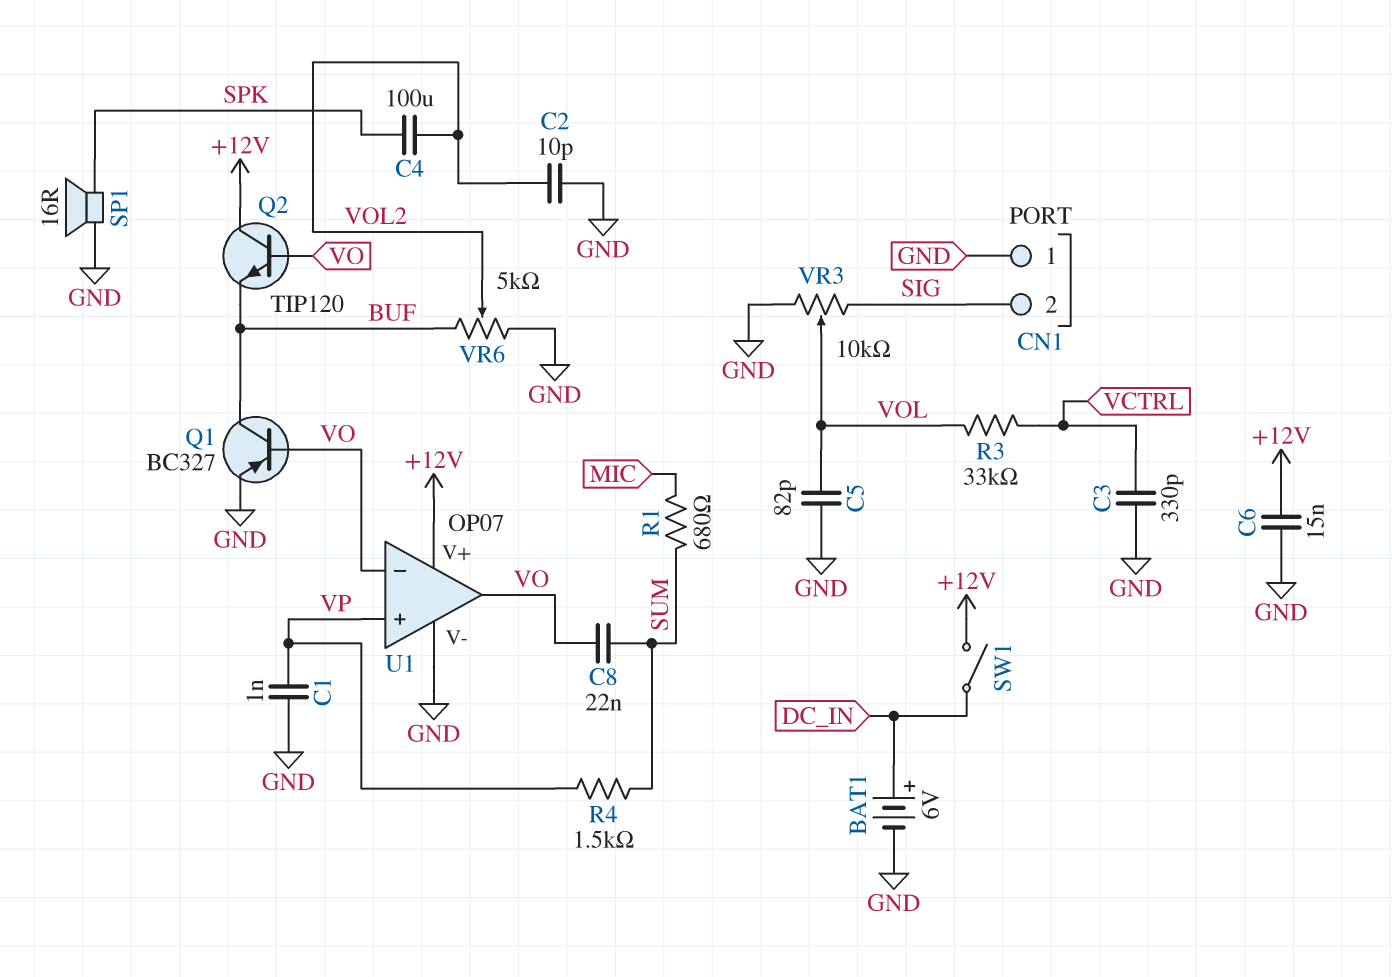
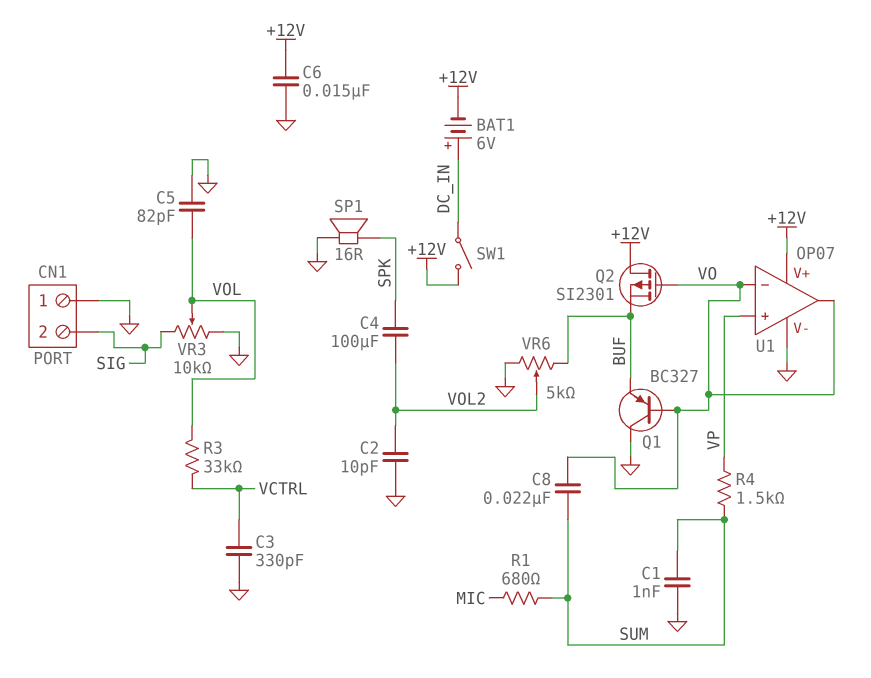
BAT1: 6V (plus DC_IN, minus GND) -> 6V (plus DC_IN, minus +12V)
C1: 1nF (GND, VP) -> 1nF (GND, SUM)
Q1: PNP BC327 (B VO, C BUF, E GND) -> PNP BC327 (B VO, C GND, E BUF)
Q2: NPN TIP120 (B VO, C +12V, E BUF) -> PMOS SI2301 (G VO, D +12V, S BUF)

